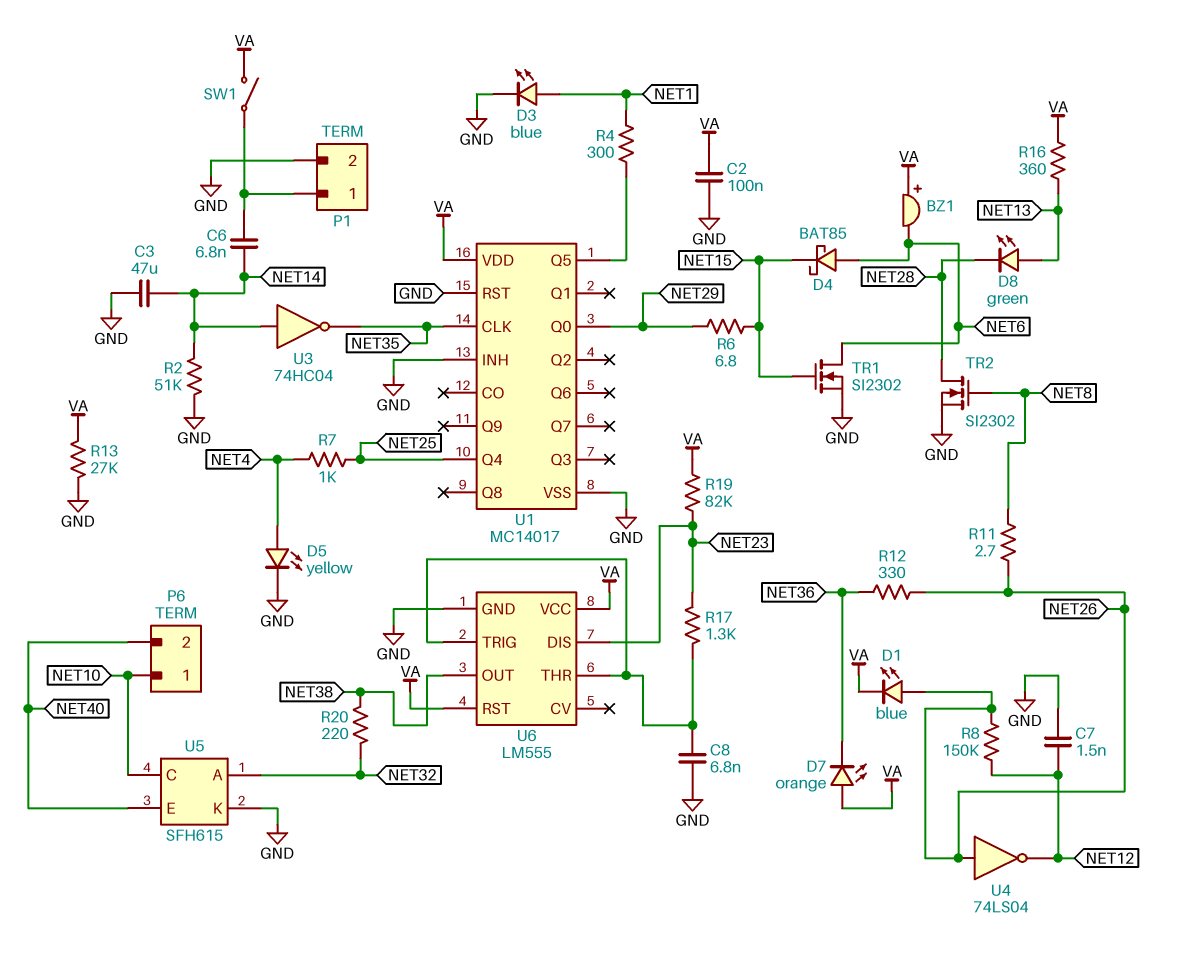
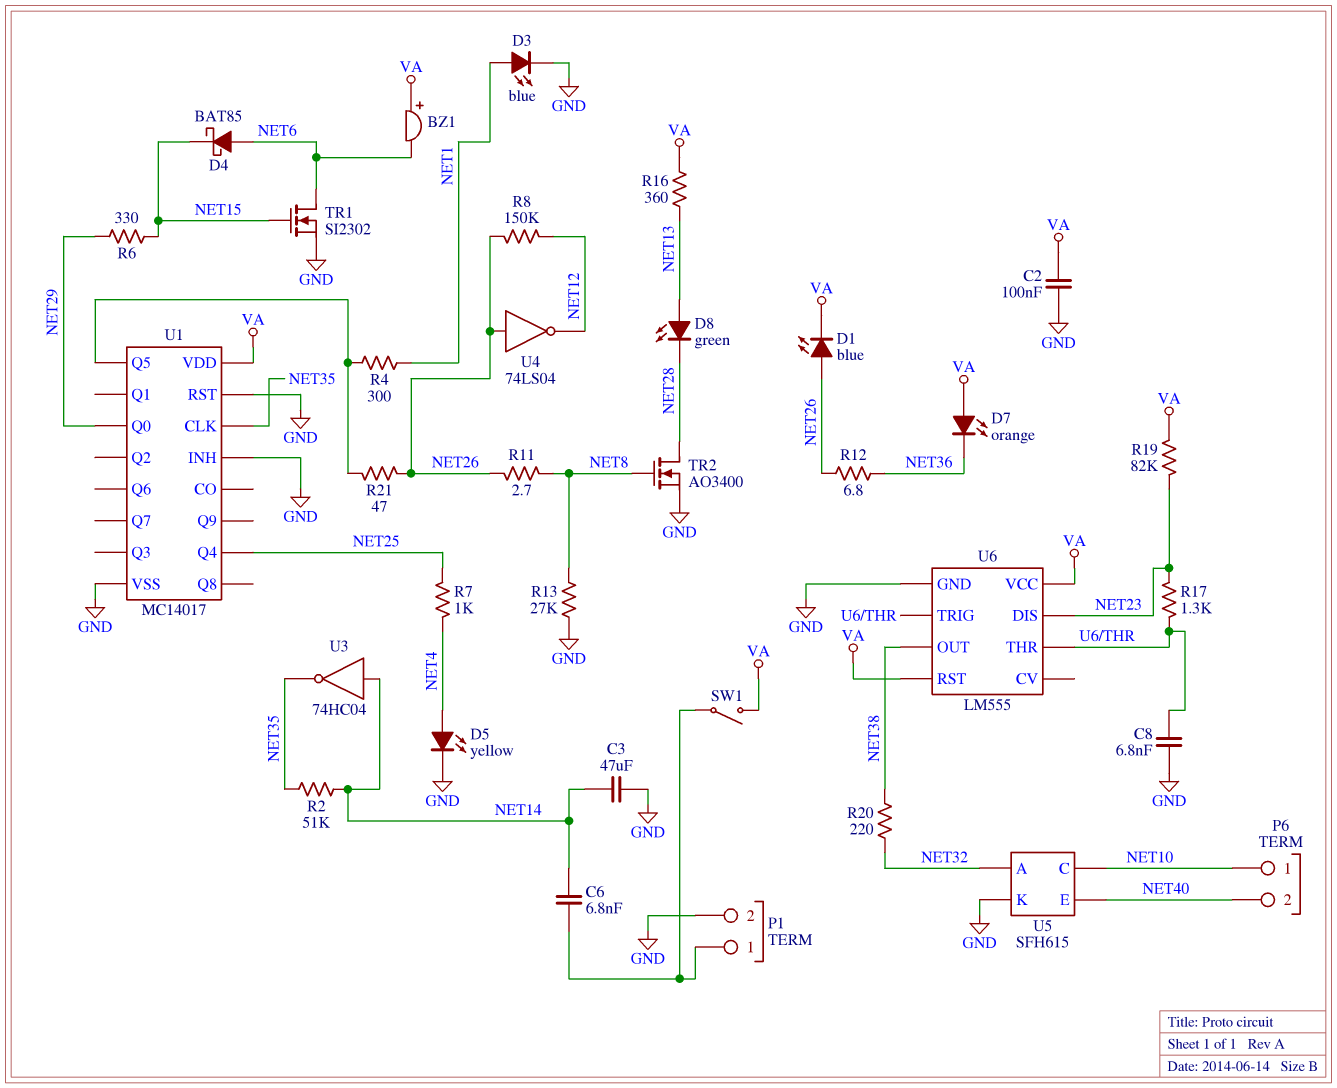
C7: 1.5nF (GND, NET12) -> none
R2: 51k (GND, NET14) -> 51k (NET14, NET35)
R6: 6.8 (NET15, NET29) -> 330 (NET15, NET29)
R12: 330 (NET26, NET36) -> 6.8 (NET26, NET36)
R13: 27k (GND, VA) -> 27k (GND, NET8)
R21: none -> 47 (NET26, U1/Q5)
TR2: NMOS SI2302 (G NET8, D NET28, S GND) -> NMOS AO3400 (G NET8, D NET28, S GND)

